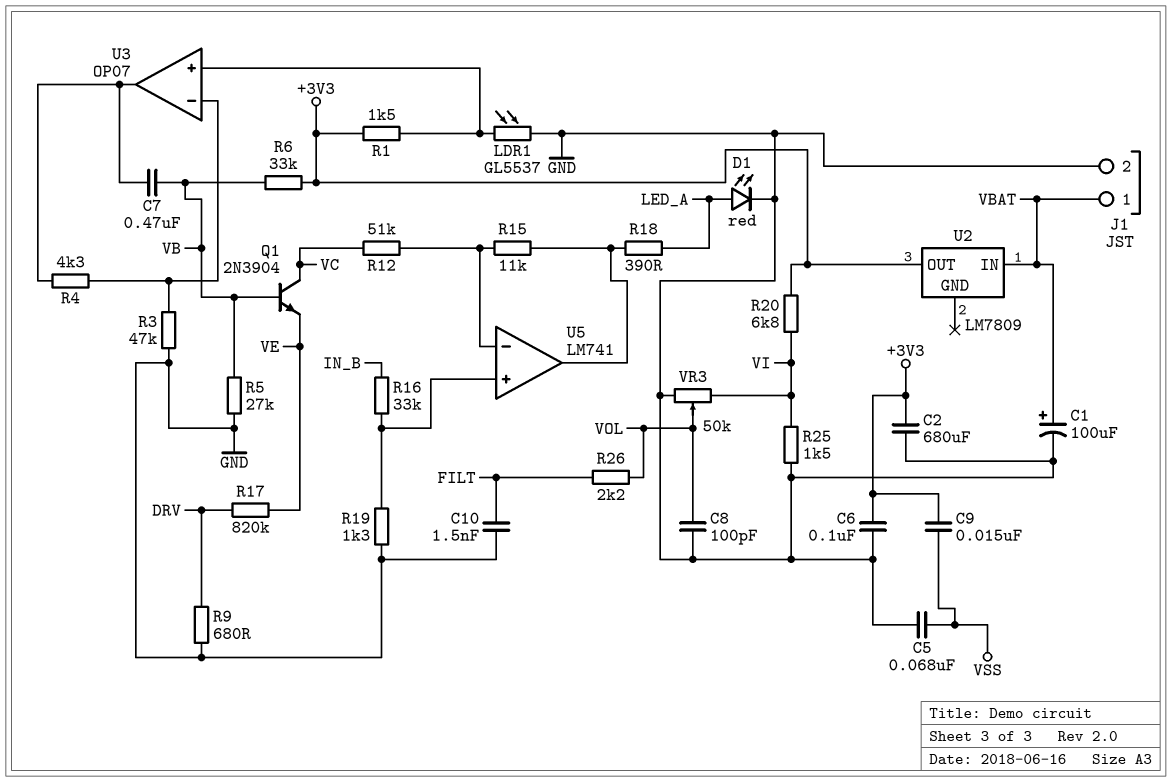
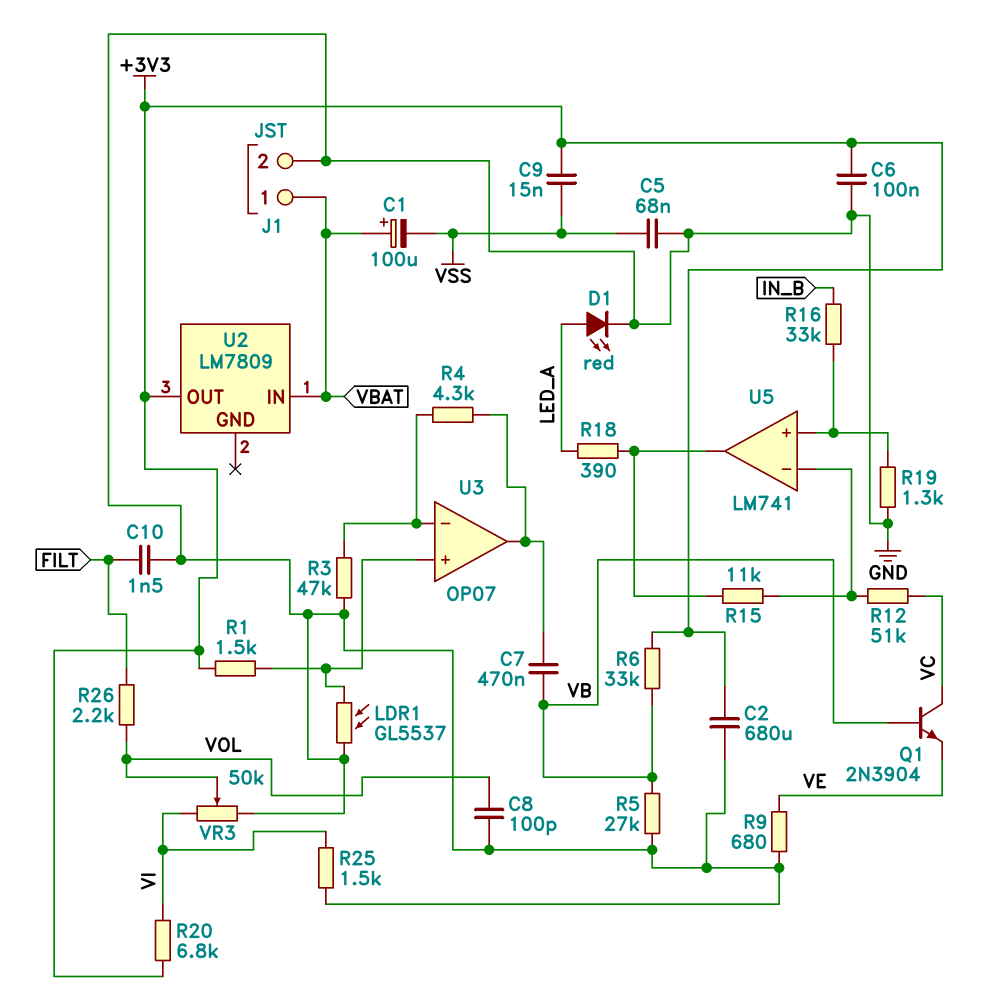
C1: 100uF (plus VBAT, minus GND) -> 100uF (plus VBAT, minus VSS)
R9: 680 (DRV, GND) -> 680 (GND, VE)
R17: 820k (DRV, VE) -> none

